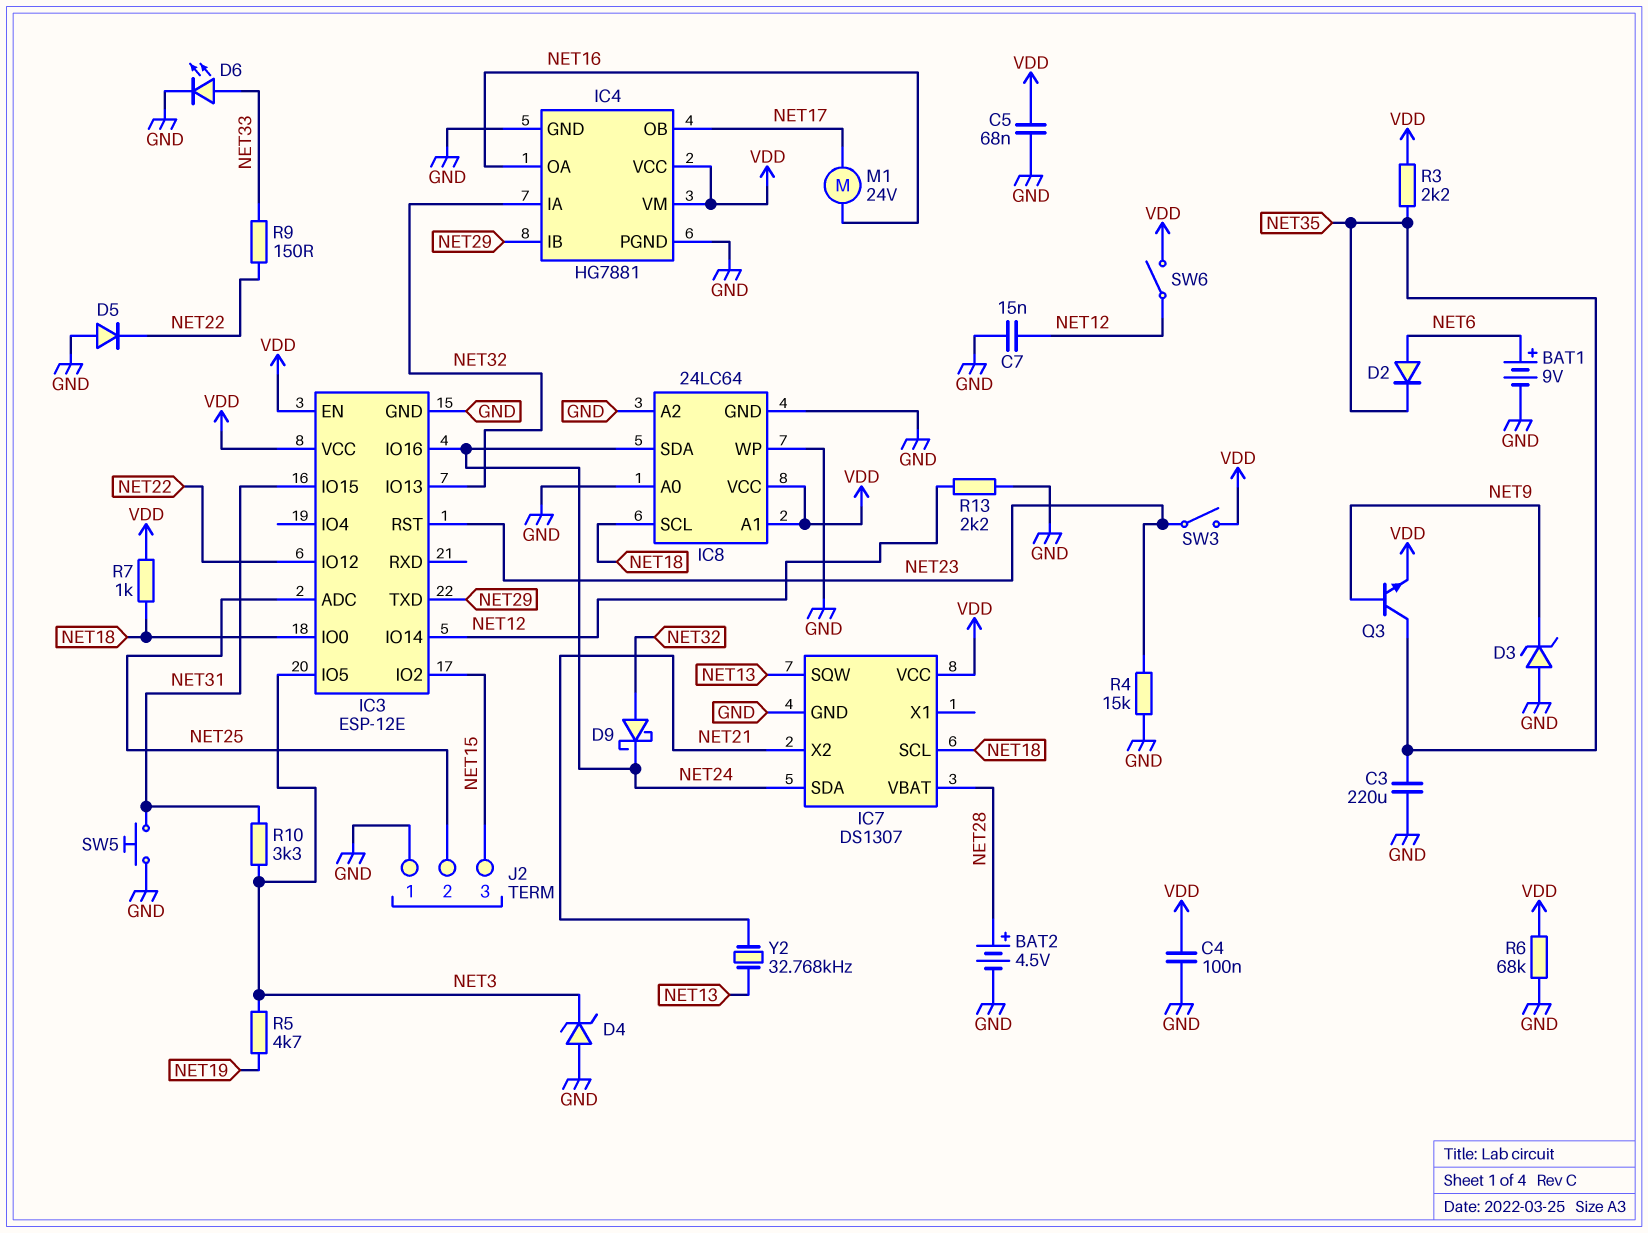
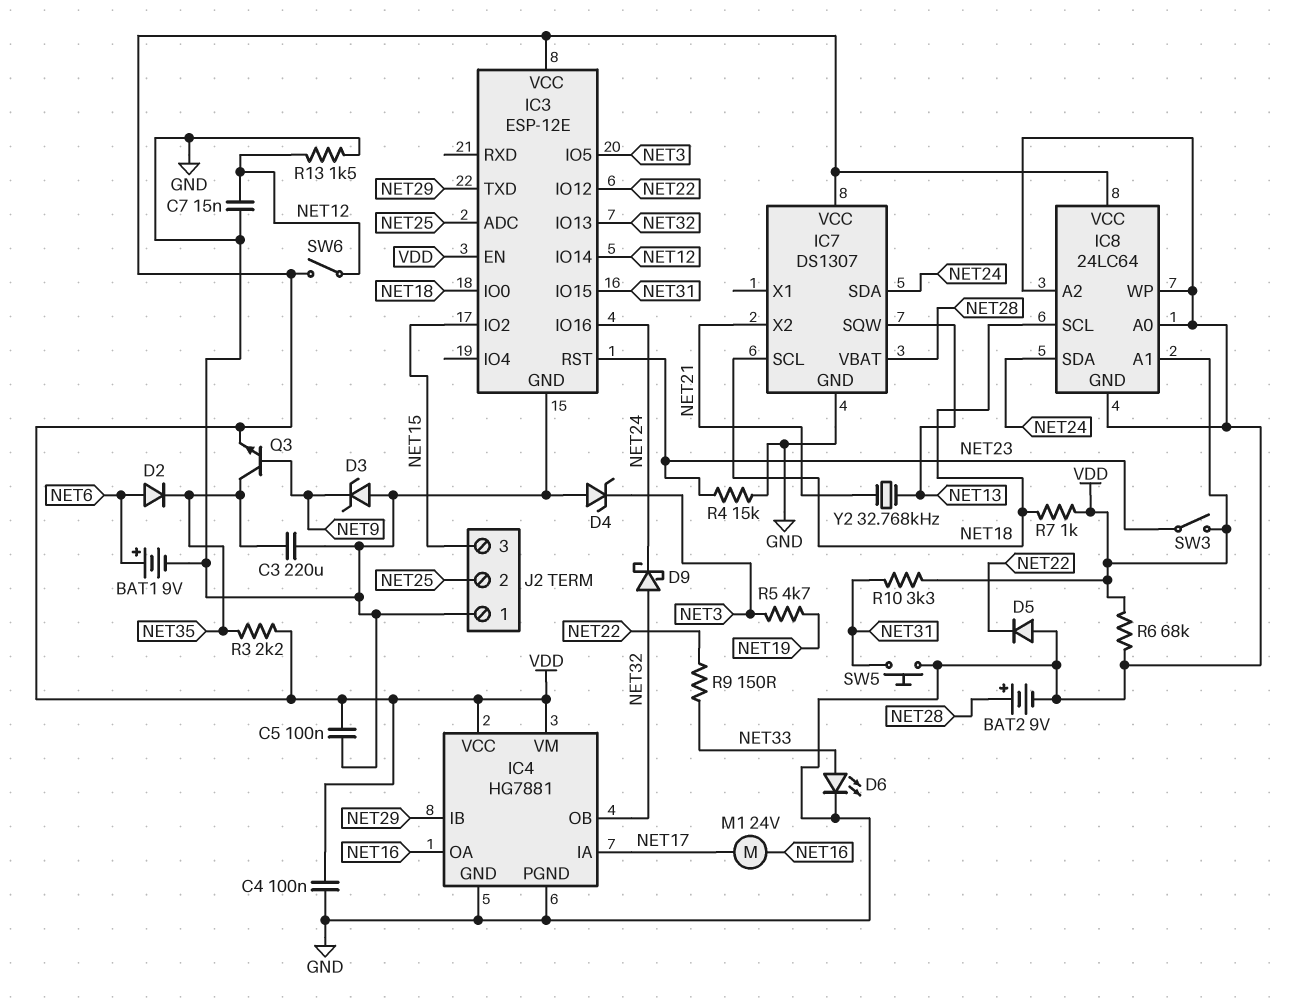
BAT2: 4.5V (plus NET28, minus GND) -> 9V (plus NET28, minus GND)
C5: 68nF (GND, VDD) -> 100nF (GND, VDD)
IC4 pin IA: NET32 -> NET17
IC4 pin OB: NET17 -> NET32
R10: 3.3k (NET3, NET31) -> 3.3k (NET31, VDD)
R13: 2.2k (GND, NET12) -> 1.5k (GND, NET12)

